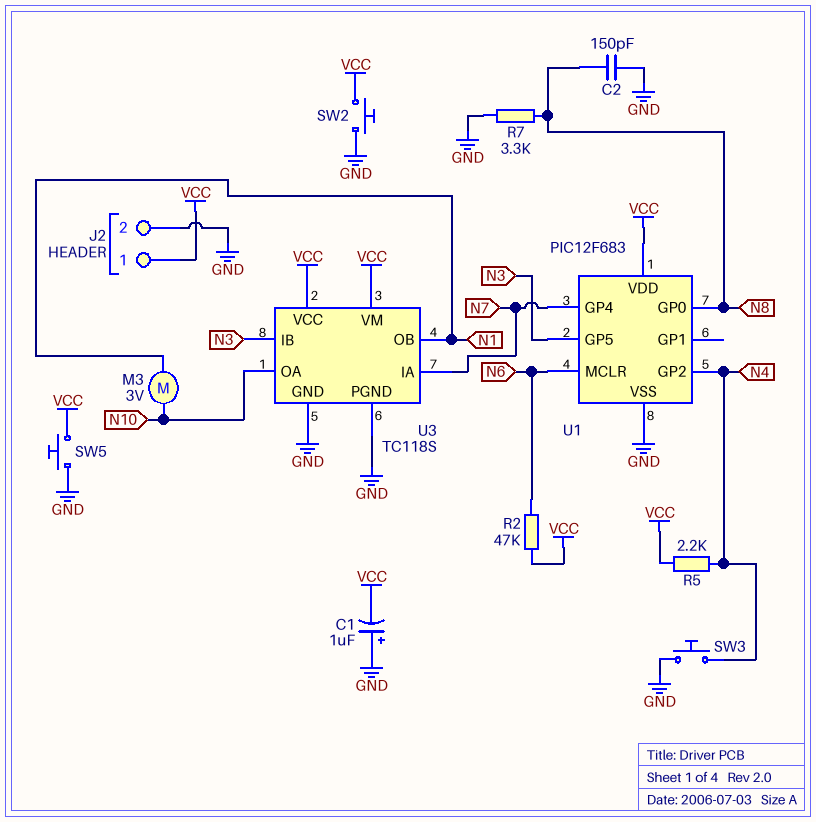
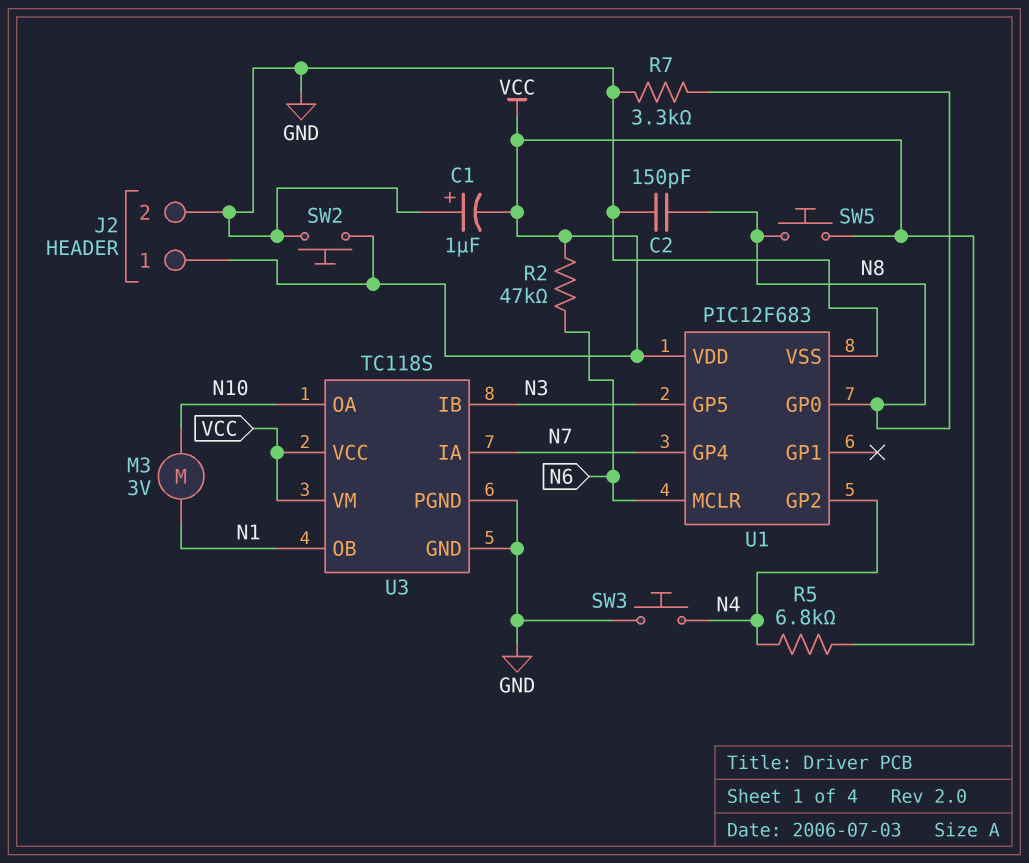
R5: 2.2k (N4, VCC) -> 6.8k (N4, VCC)
SW5: button (GND, VCC) -> button (N8, VCC)

